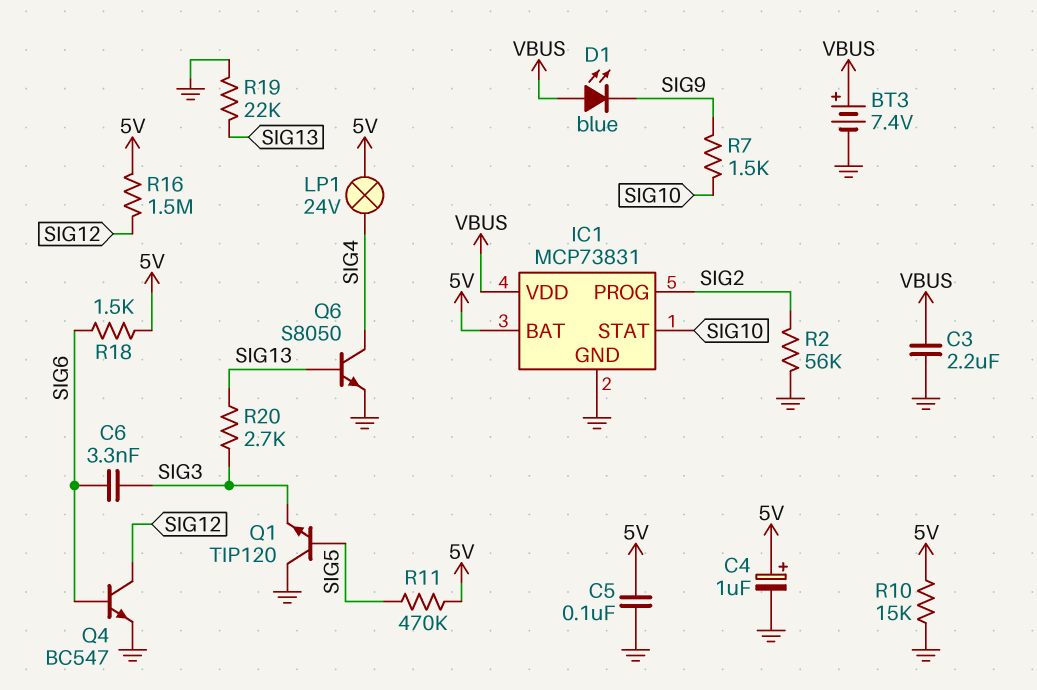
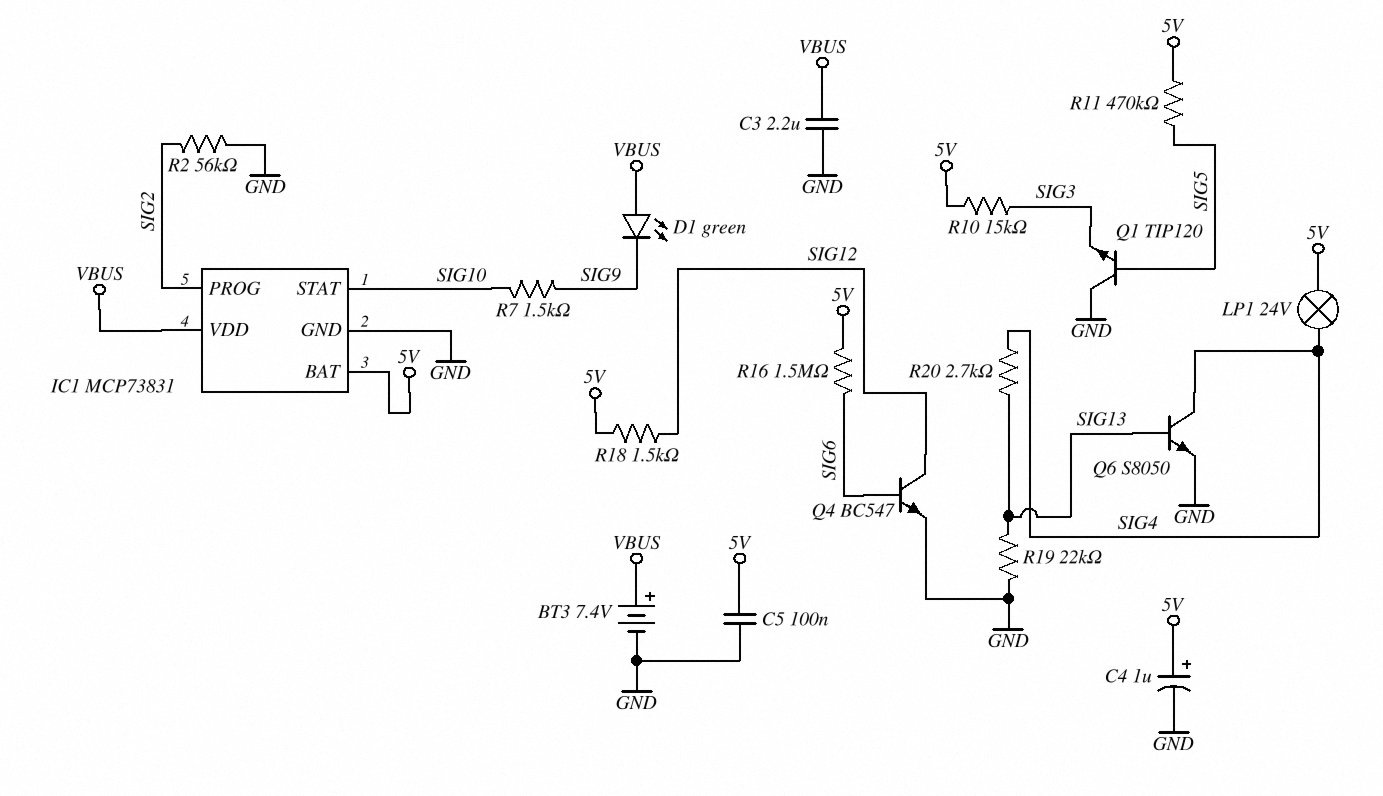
C6: 3.3nF (SIG3, SIG6) -> none
D1: LED blue (A VBUS, K SIG9) -> LED green (A VBUS, K SIG9)
R10: 15k (5V, GND) -> 15k (5V, SIG3)
R16: 1.5M (5V, SIG12) -> 1.5M (5V, SIG6)
R18: 1.5k (5V, SIG6) -> 1.5k (5V, SIG12)
R20: 2.7k (SIG3, SIG13) -> 2.7k (SIG4, SIG13)

